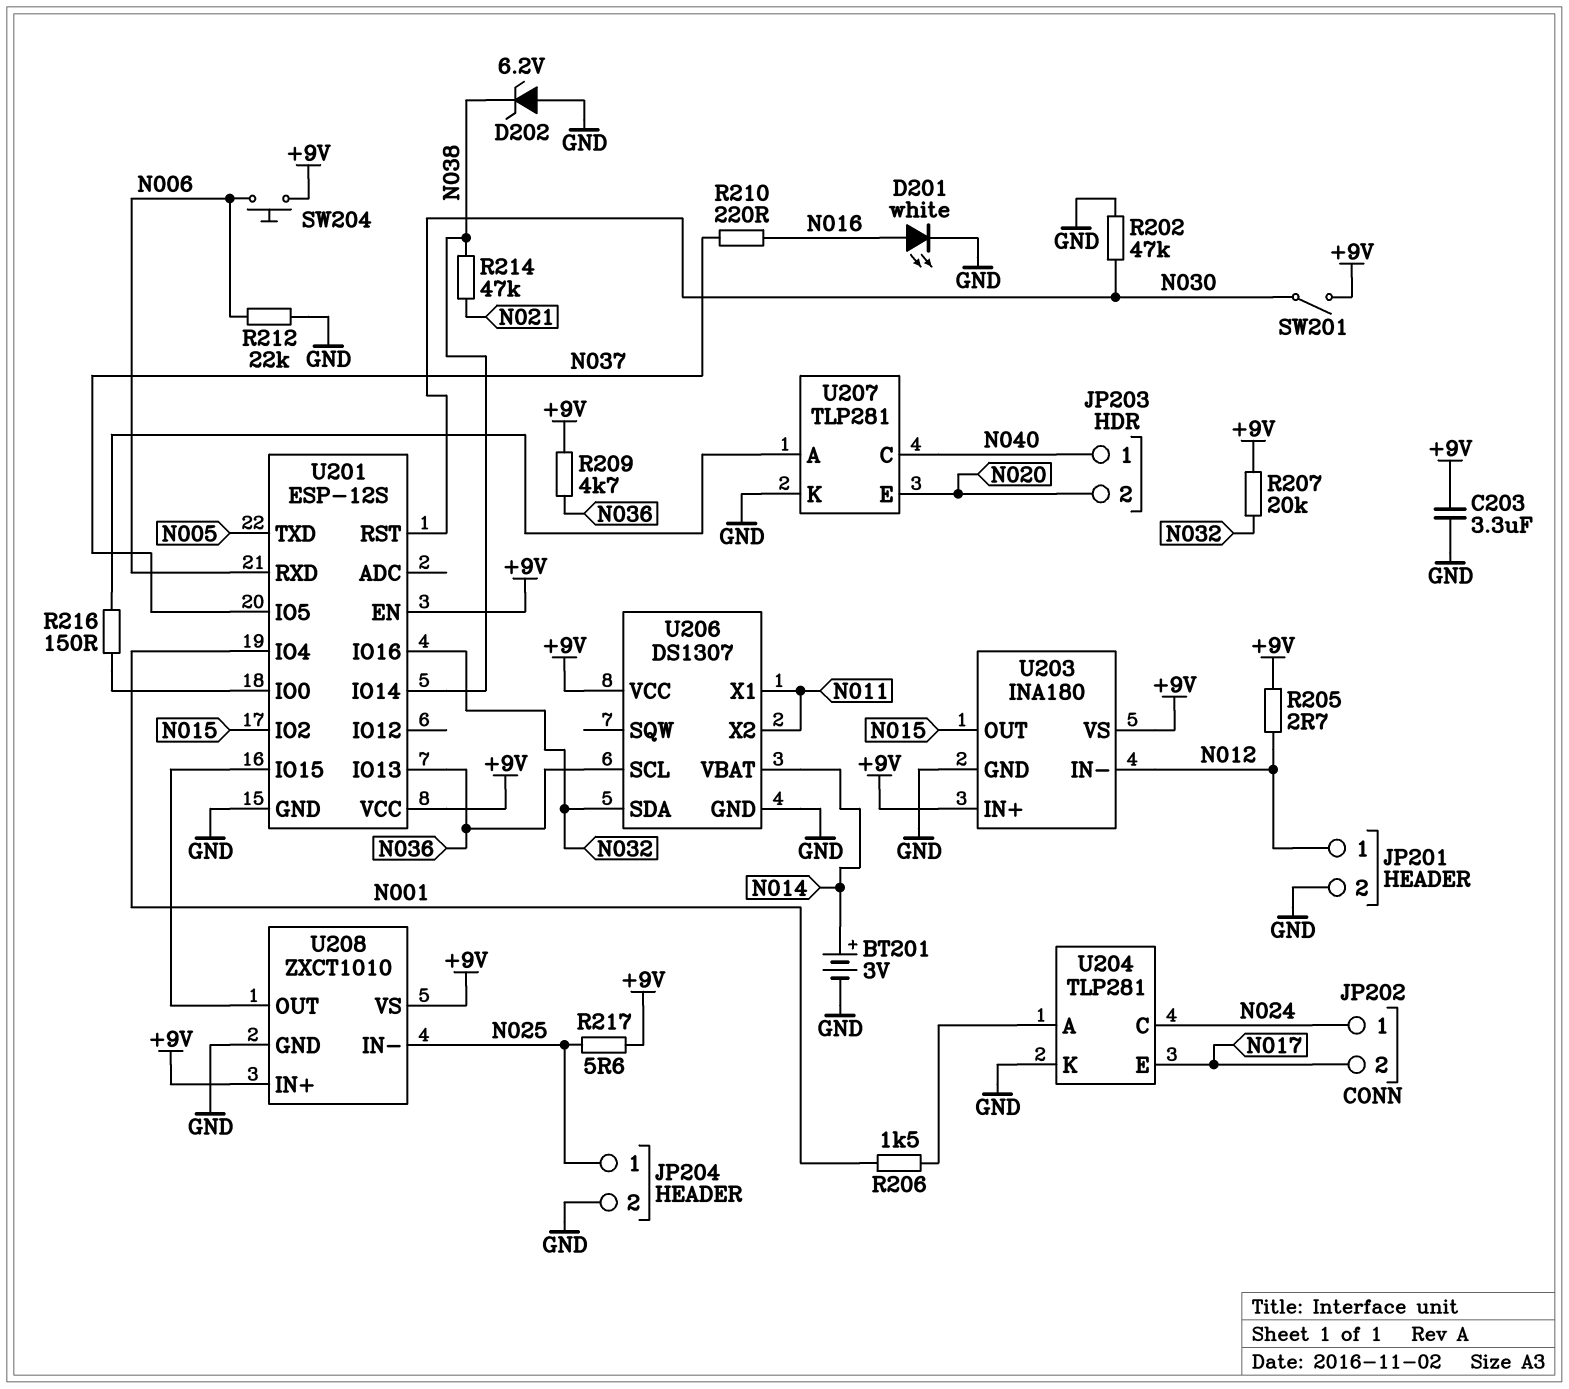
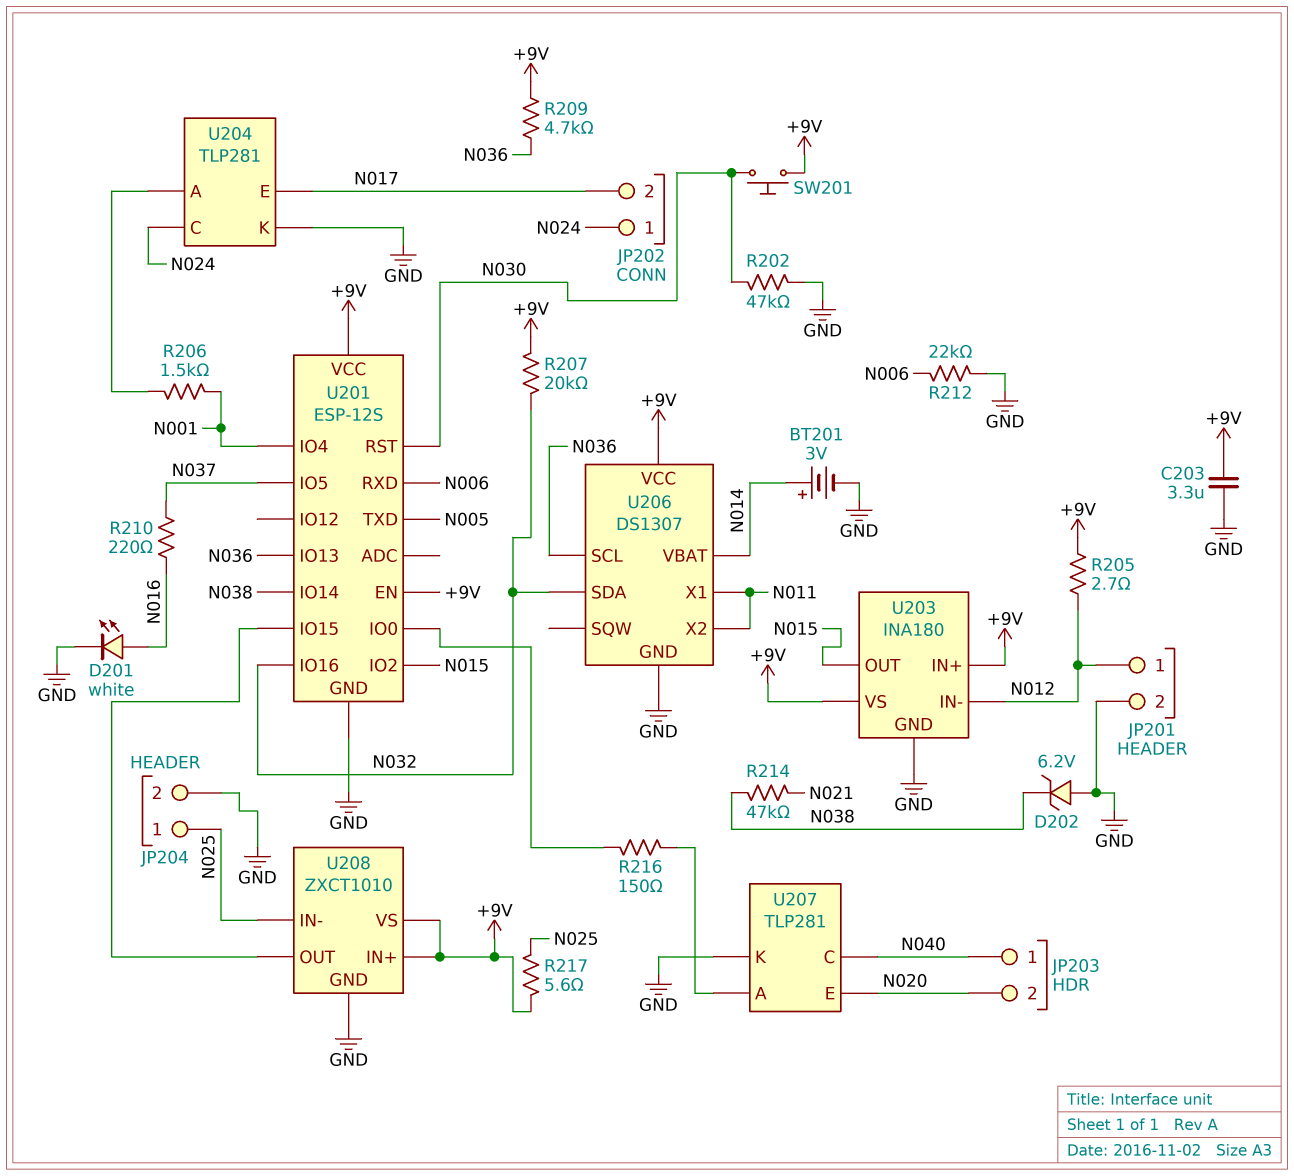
SW201: switch (+9V, N030) -> button (+9V, N030)
SW204: button (+9V, N006) -> none

